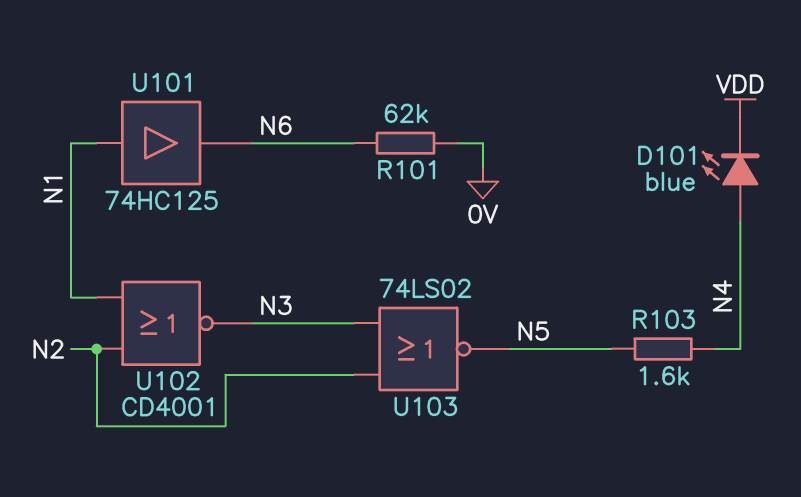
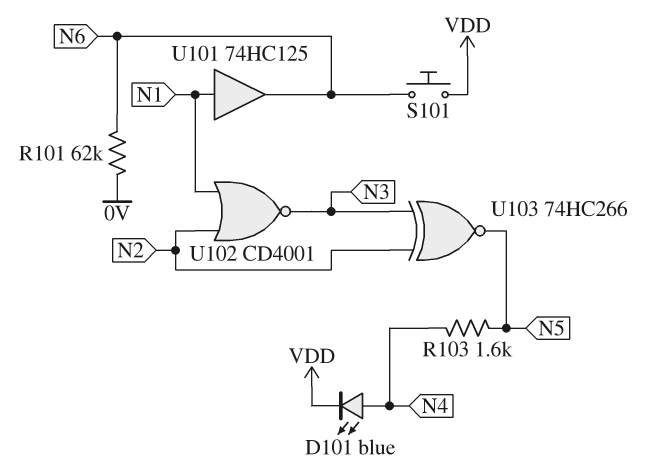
S101: none -> button (N6, VDD)
U103: NOR 74LS02 (in N2, in N3, out N5) -> XNOR 74HC266 (in N2, in N3, out N5)

